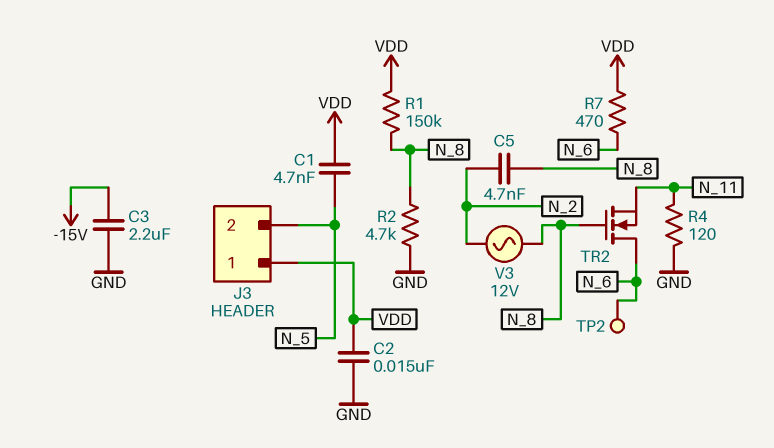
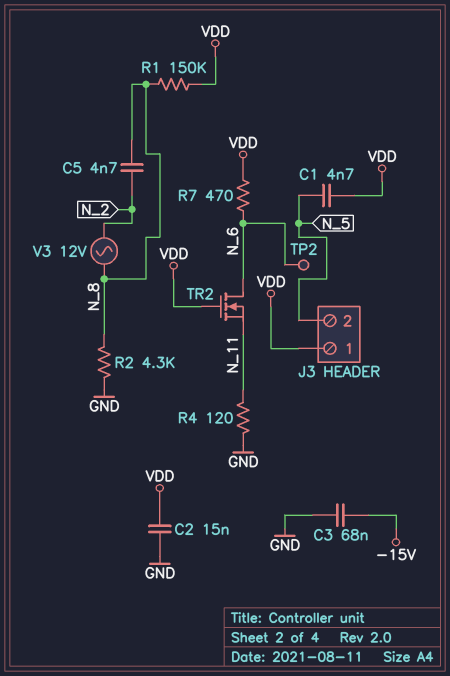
C3: 2.2uF (-15V, GND) -> 68nF (-15V, GND)
R2: 4.7k (GND, N_8) -> 4.3k (GND, N_8)
TR2: NMOS (G N_8, D N_6, S N_11) -> NMOS (G VDD, D N_6, S N_11)

